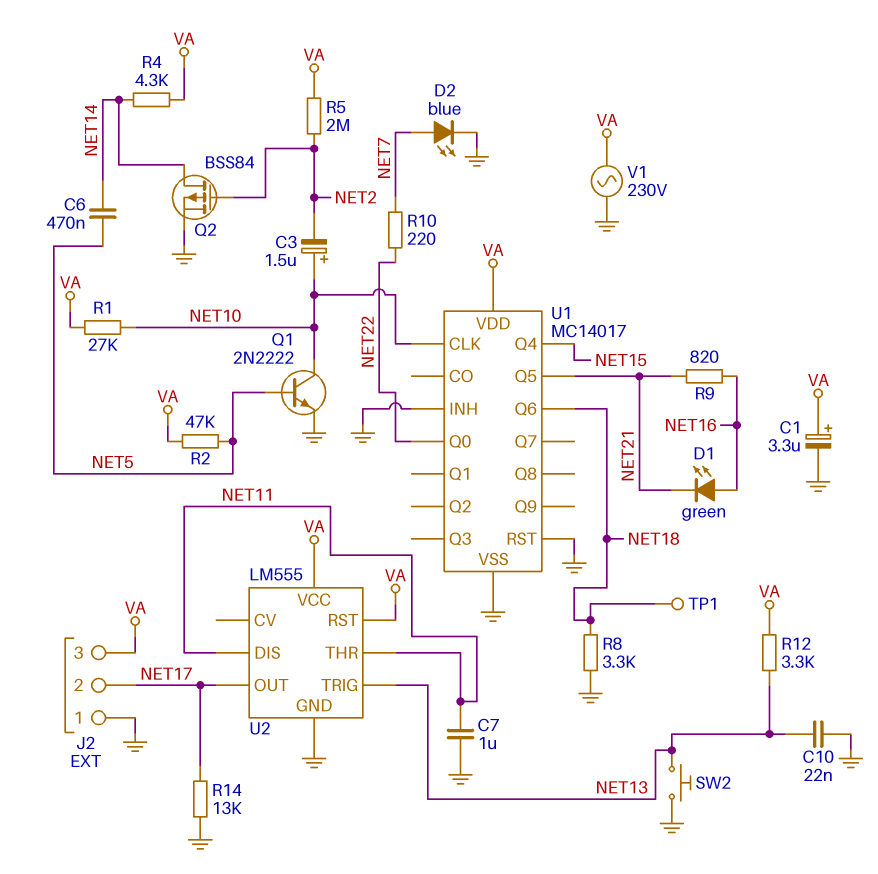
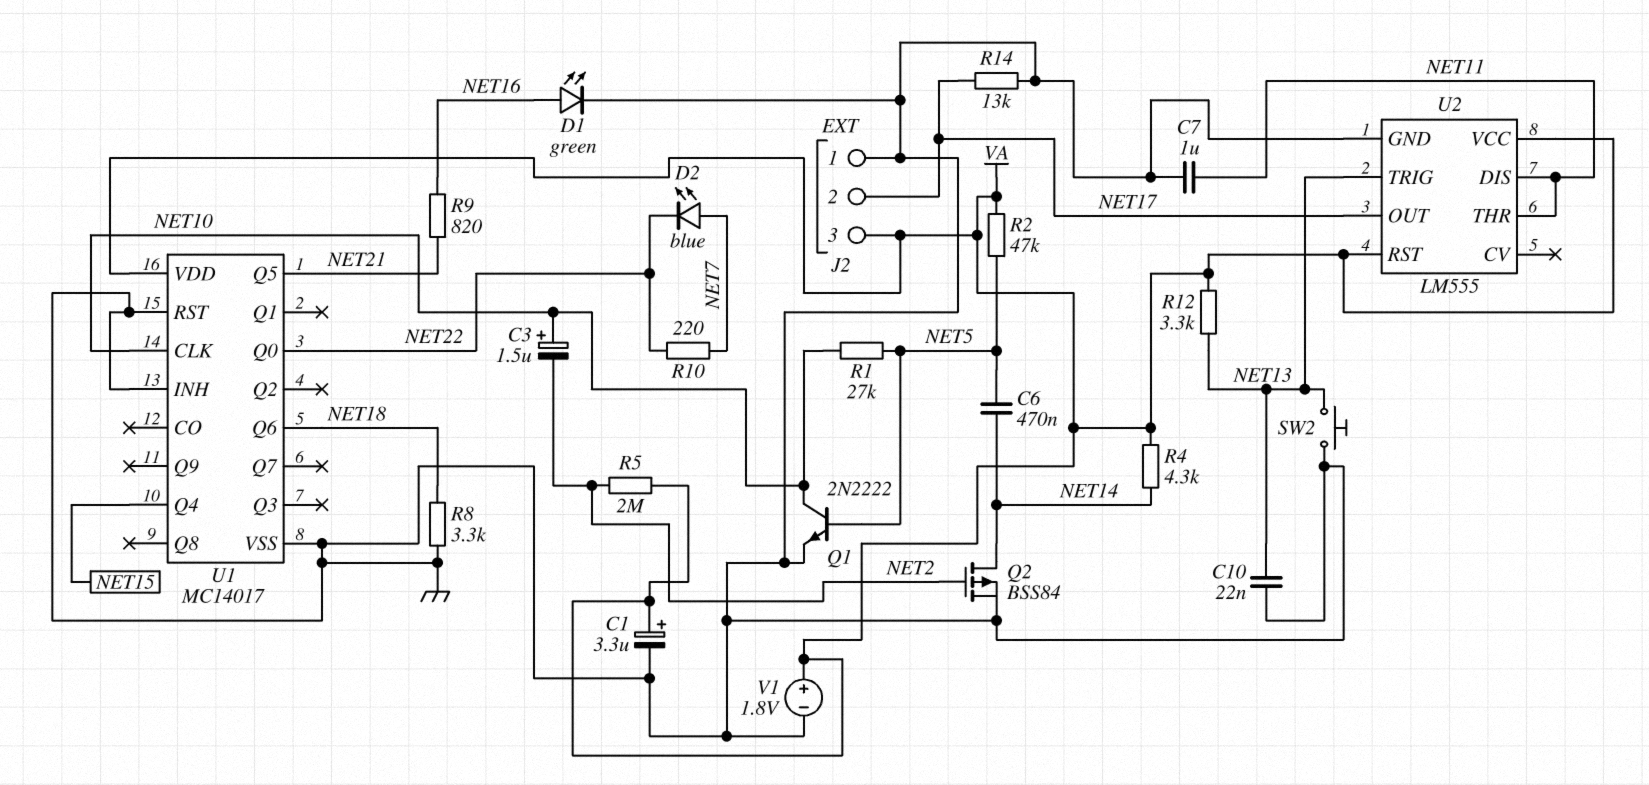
D1: LED green (A NET16, K NET21) -> LED green (A NET16, K GND)
D2: LED blue (A NET7, K GND) -> LED blue (A NET7, K NET22)
R1: 27k (NET10, VA) -> 27k (NET5, NET10)
TP1: test point (NET18) -> none
V1: AC 230V (GND, VA) -> 1.8V (plus VA, minus GND)

